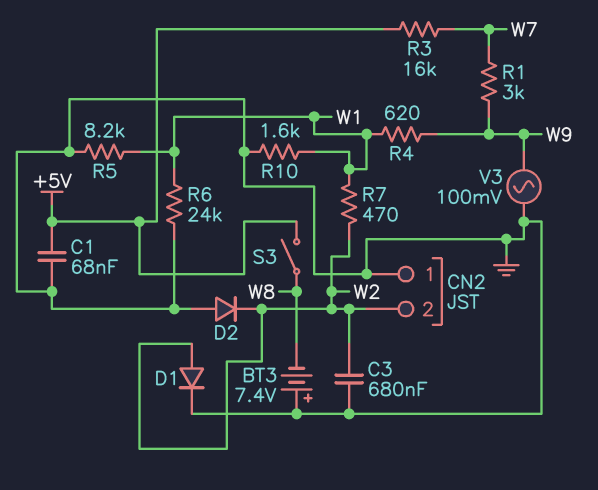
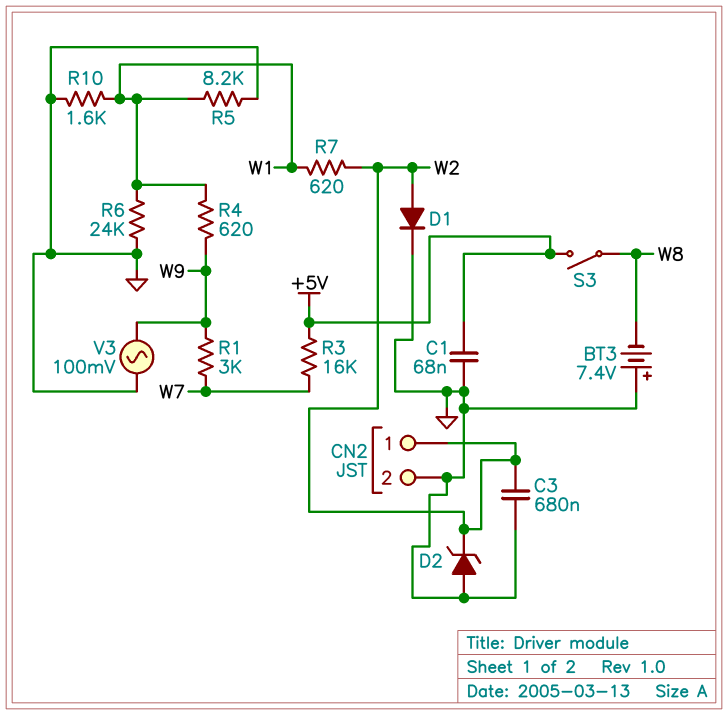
CN2 pin 1: GND -> W2
CN2 pin 2: W2 -> GND
D2: diode (A GND, K W2) -> zener (A GND, K W2)
R7: 470 (W1, W2) -> 620 (W1, W2)

